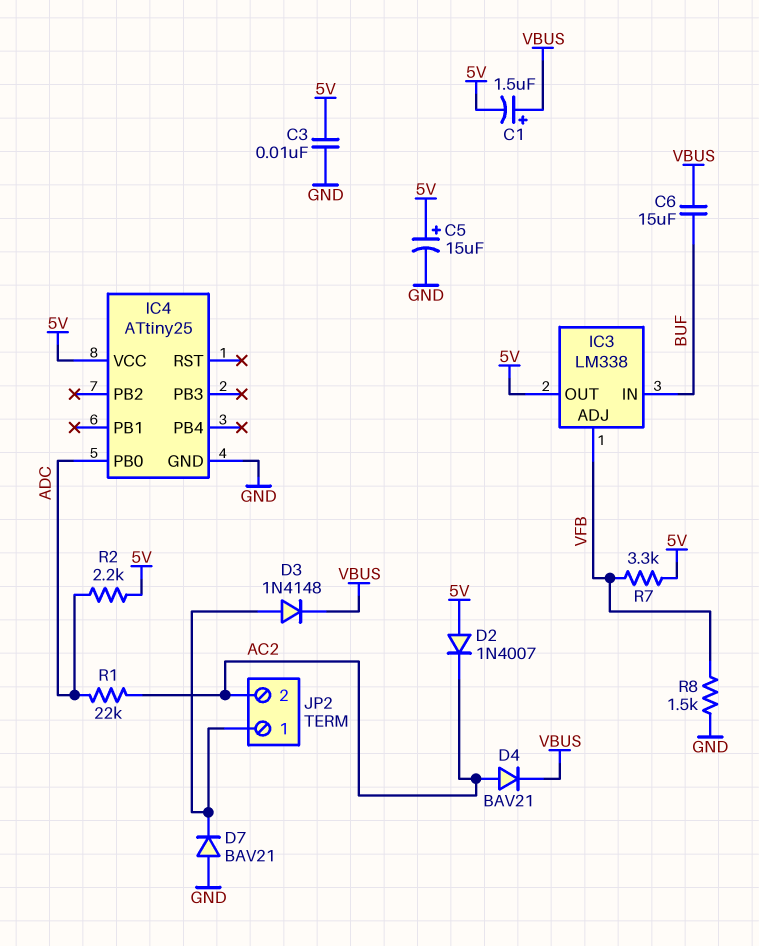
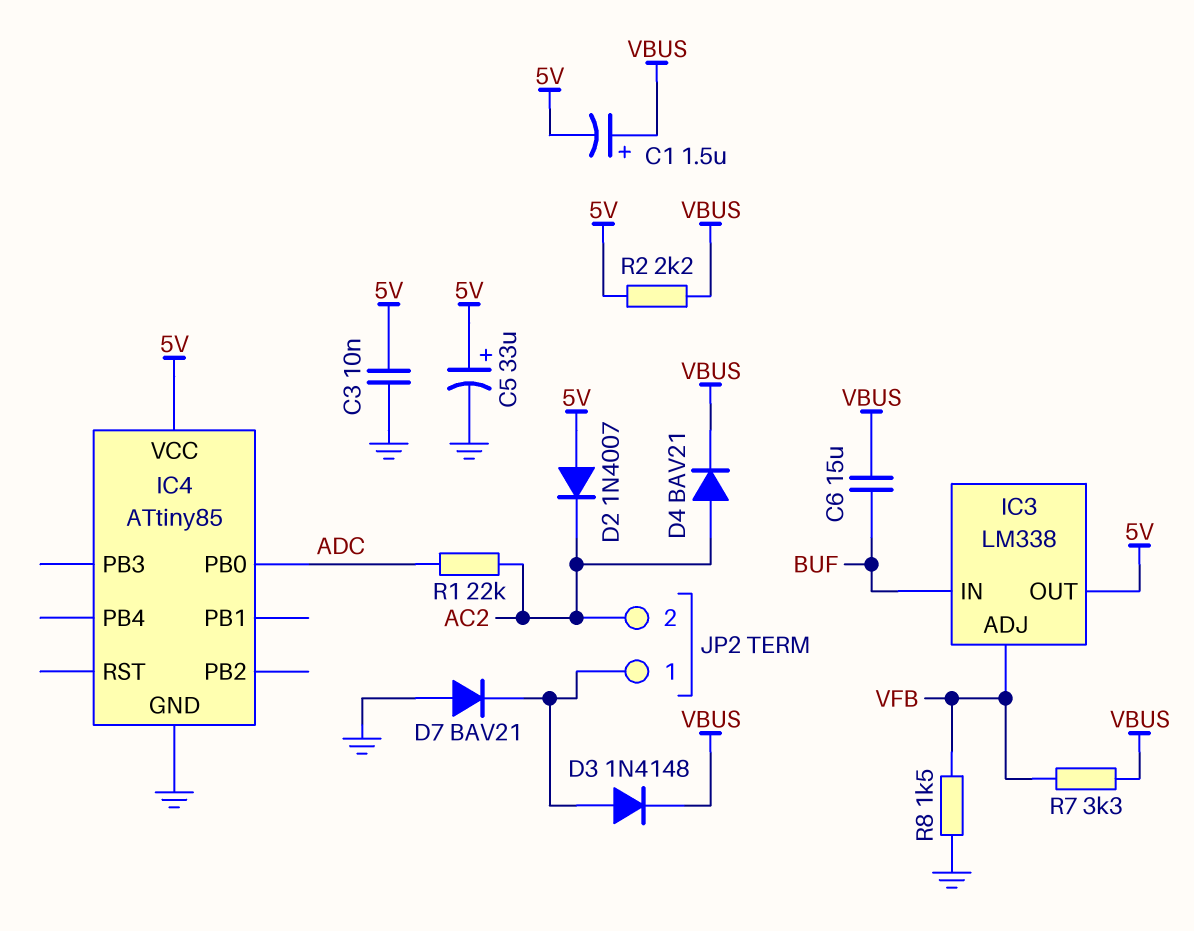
C5: 15uF (plus 5V, minus GND) -> 33uF (plus 5V, minus GND)
IC4: ATtiny25 -> ATtiny85
R2: 2.2k (5V, ADC) -> 2.2k (5V, VBUS)
R7: 3.3k (5V, VFB) -> 3.3k (VBUS, VFB)

